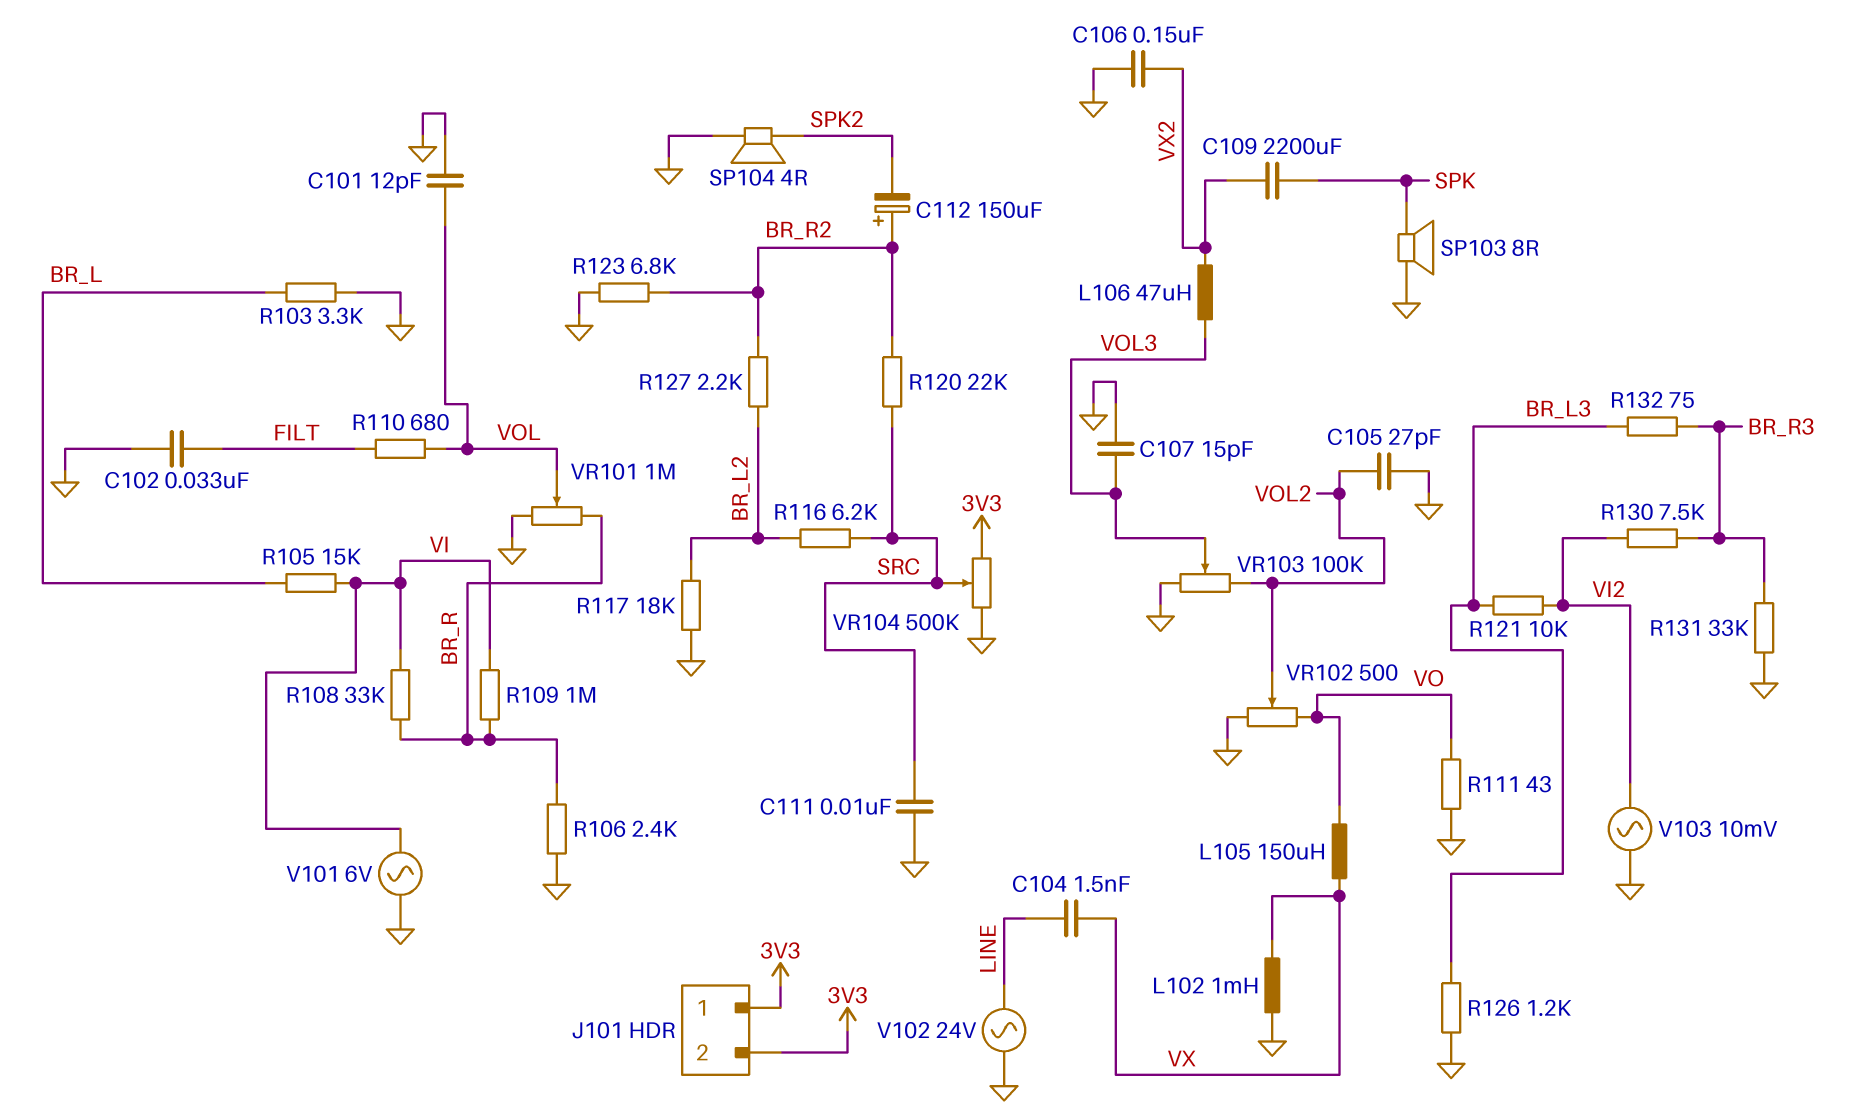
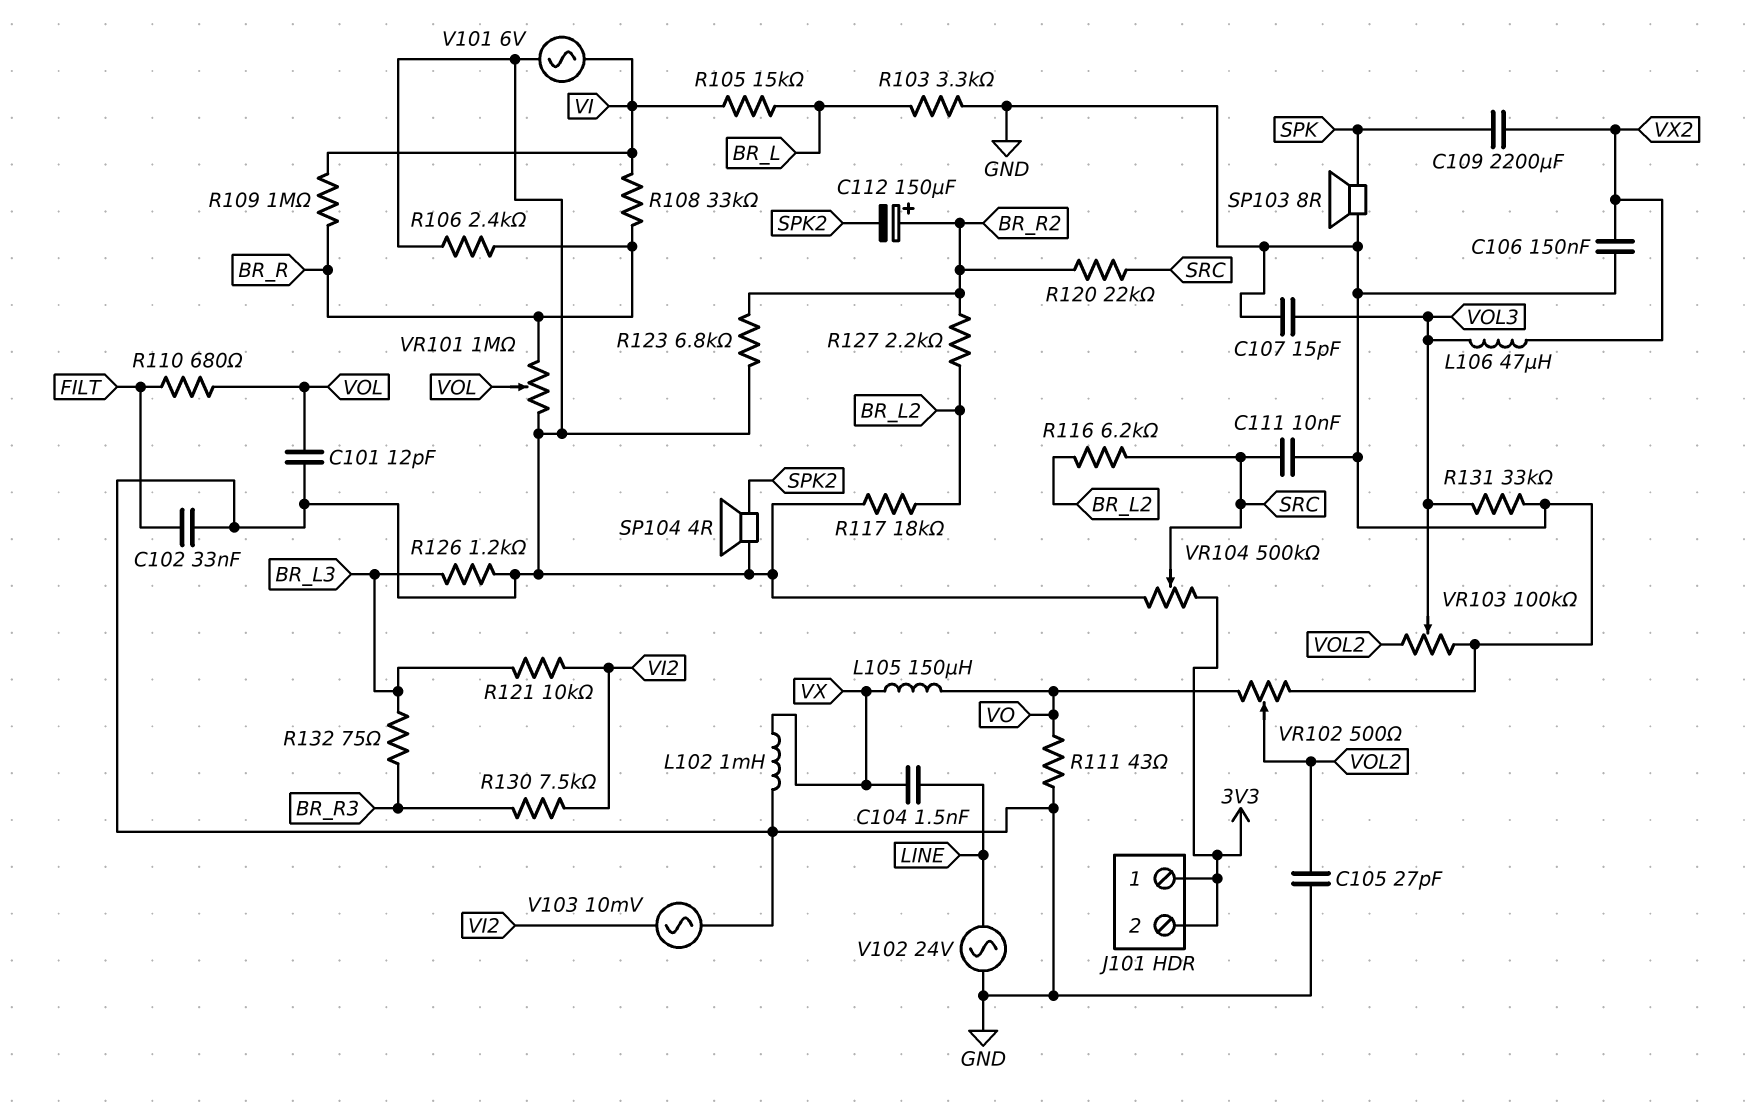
R131: 33k (BR_R3, GND) -> 33k (GND, VOL3)

